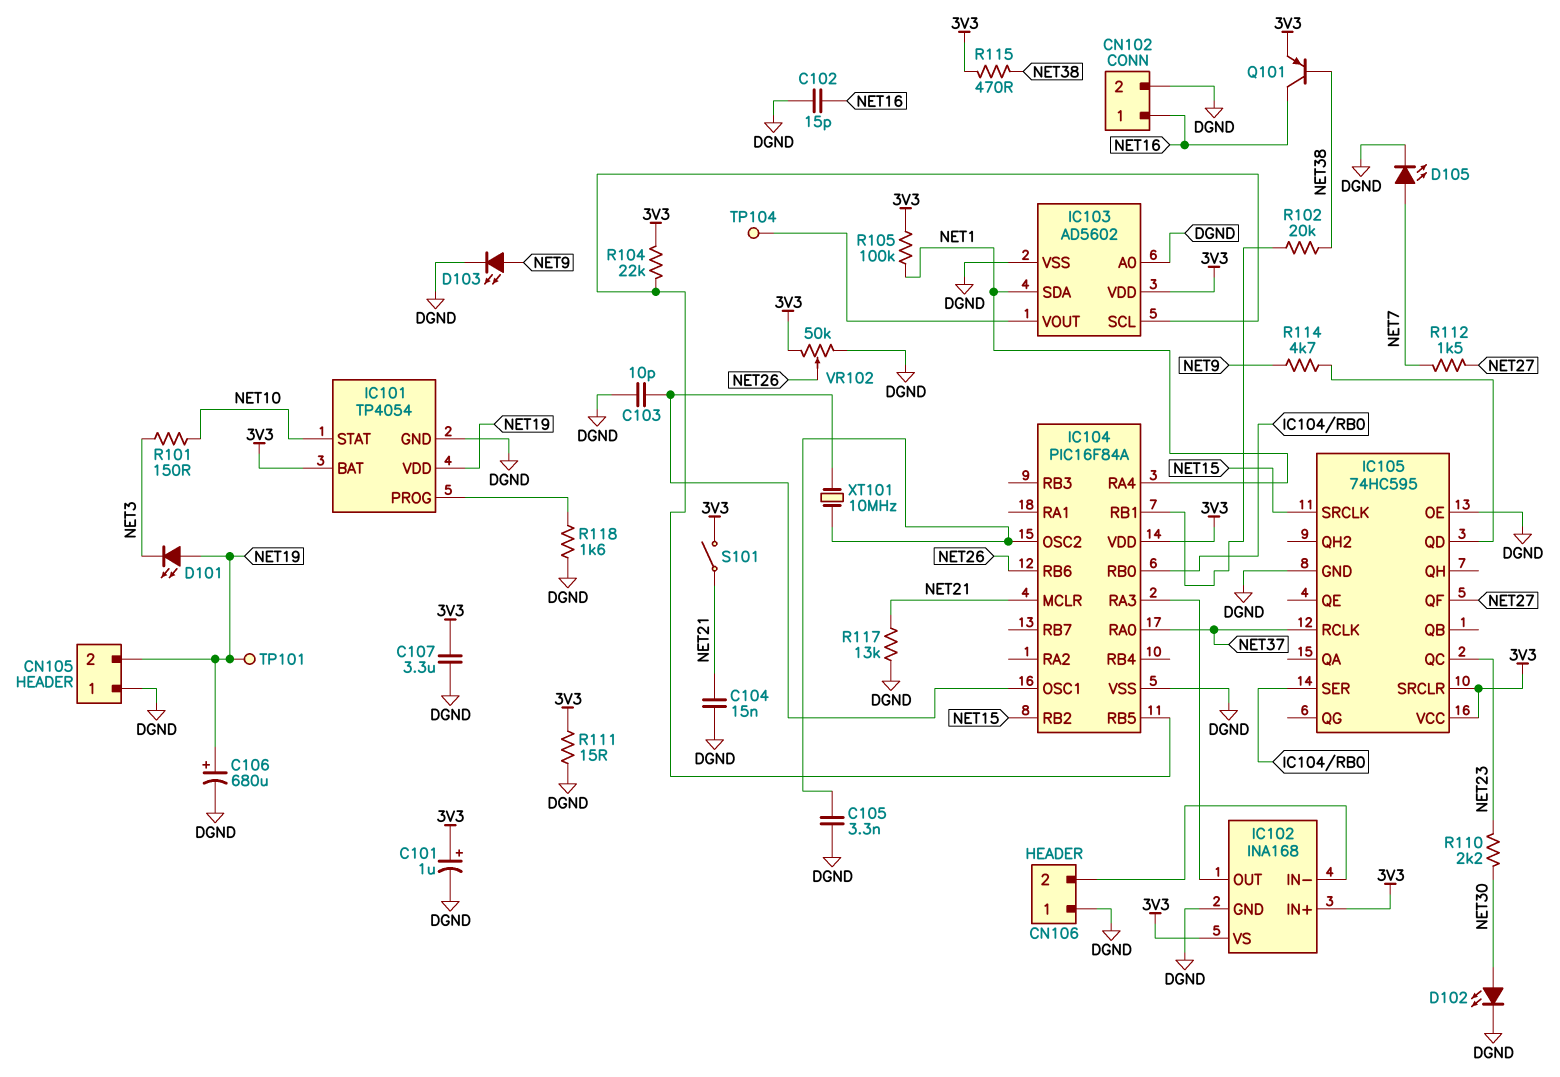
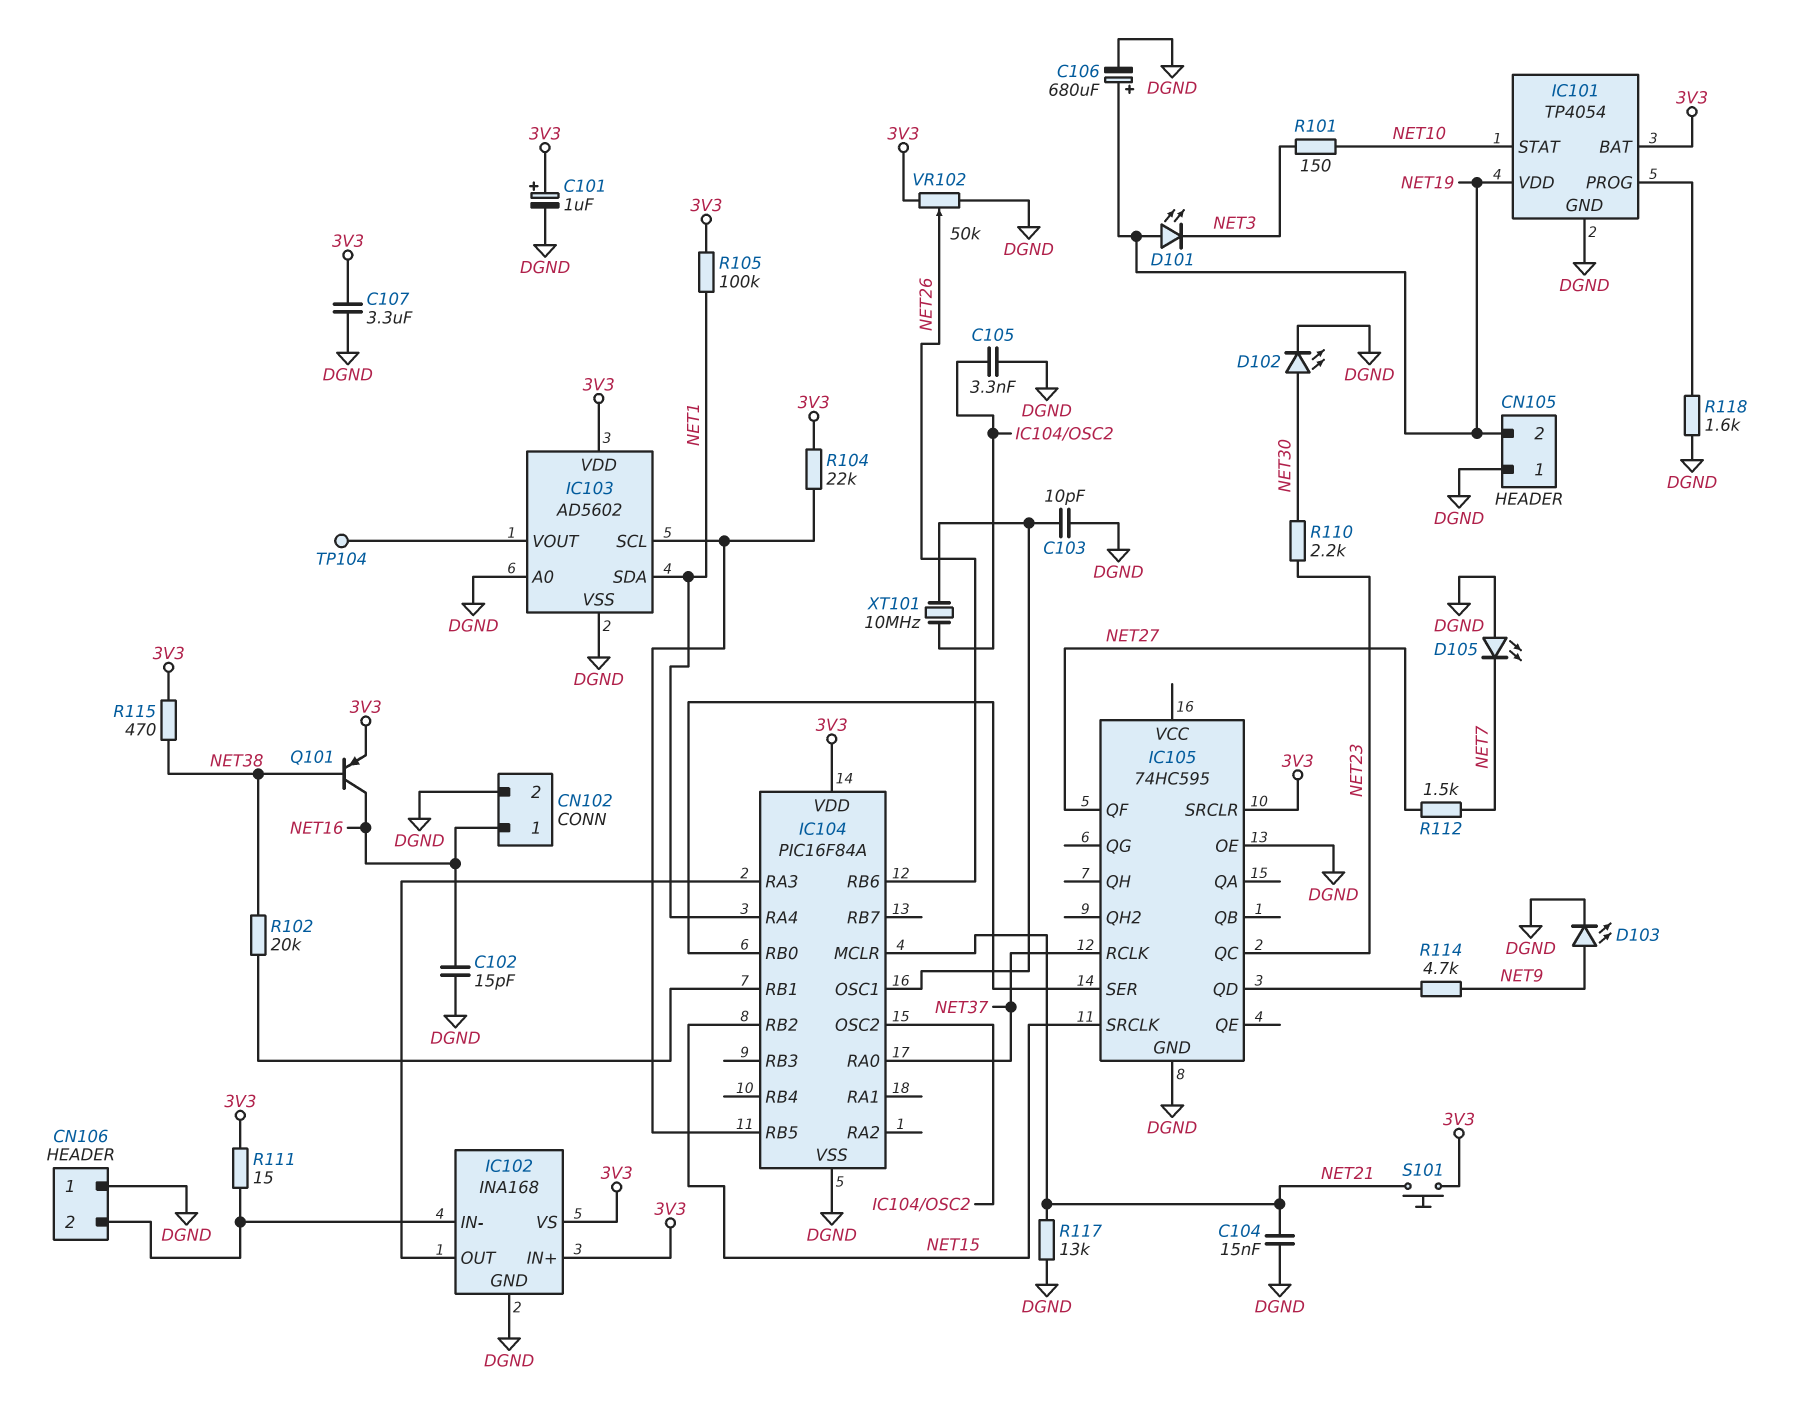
D105: LED (A NET7, K DGND) -> LED (A DGND, K NET7)
IC105 pin VCC: 3V3 -> none
R111: 15 (3V3, DGND) -> 15 (3V3, CN106/2)
S101: switch (3V3, NET21) -> button (3V3, NET21)
TP101: test point (NET19) -> none

